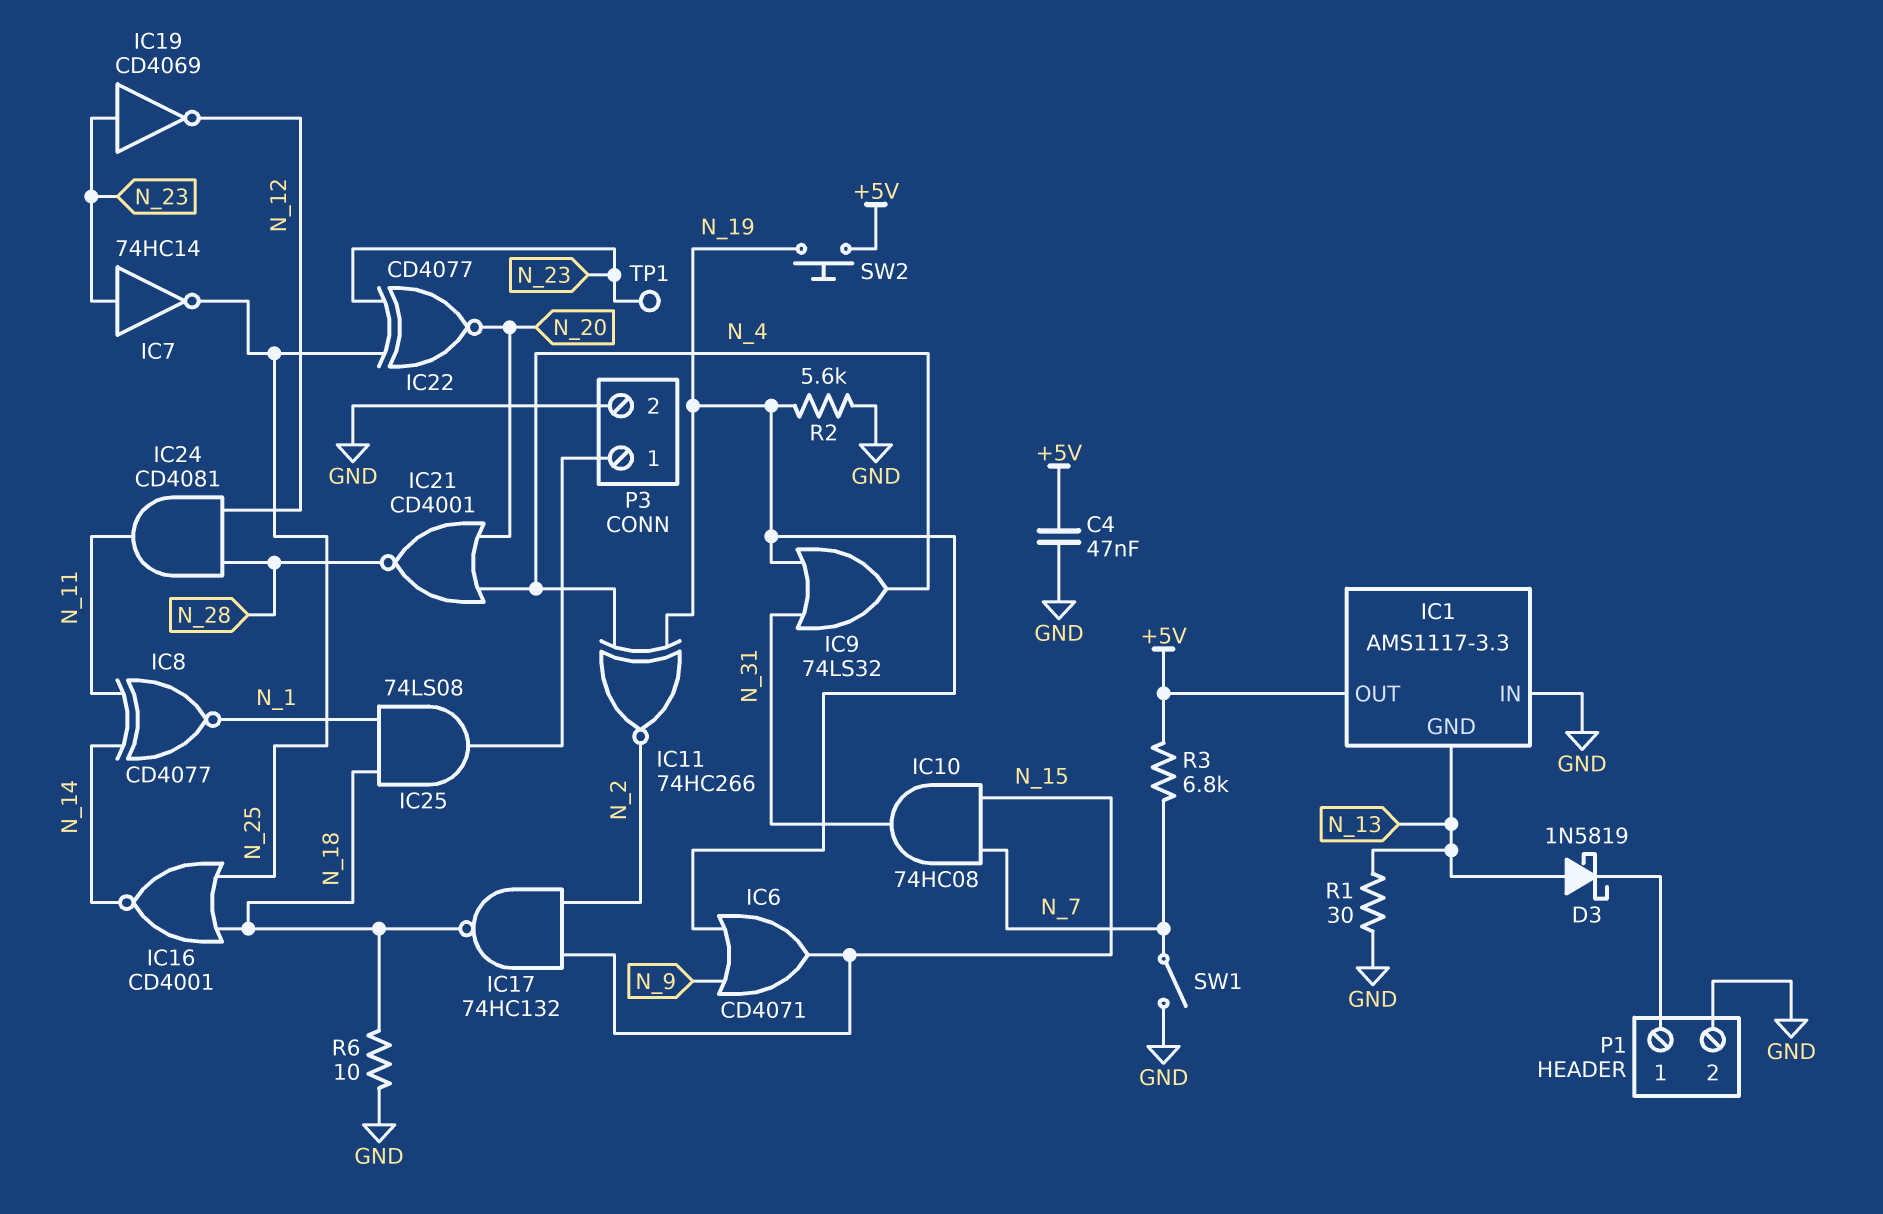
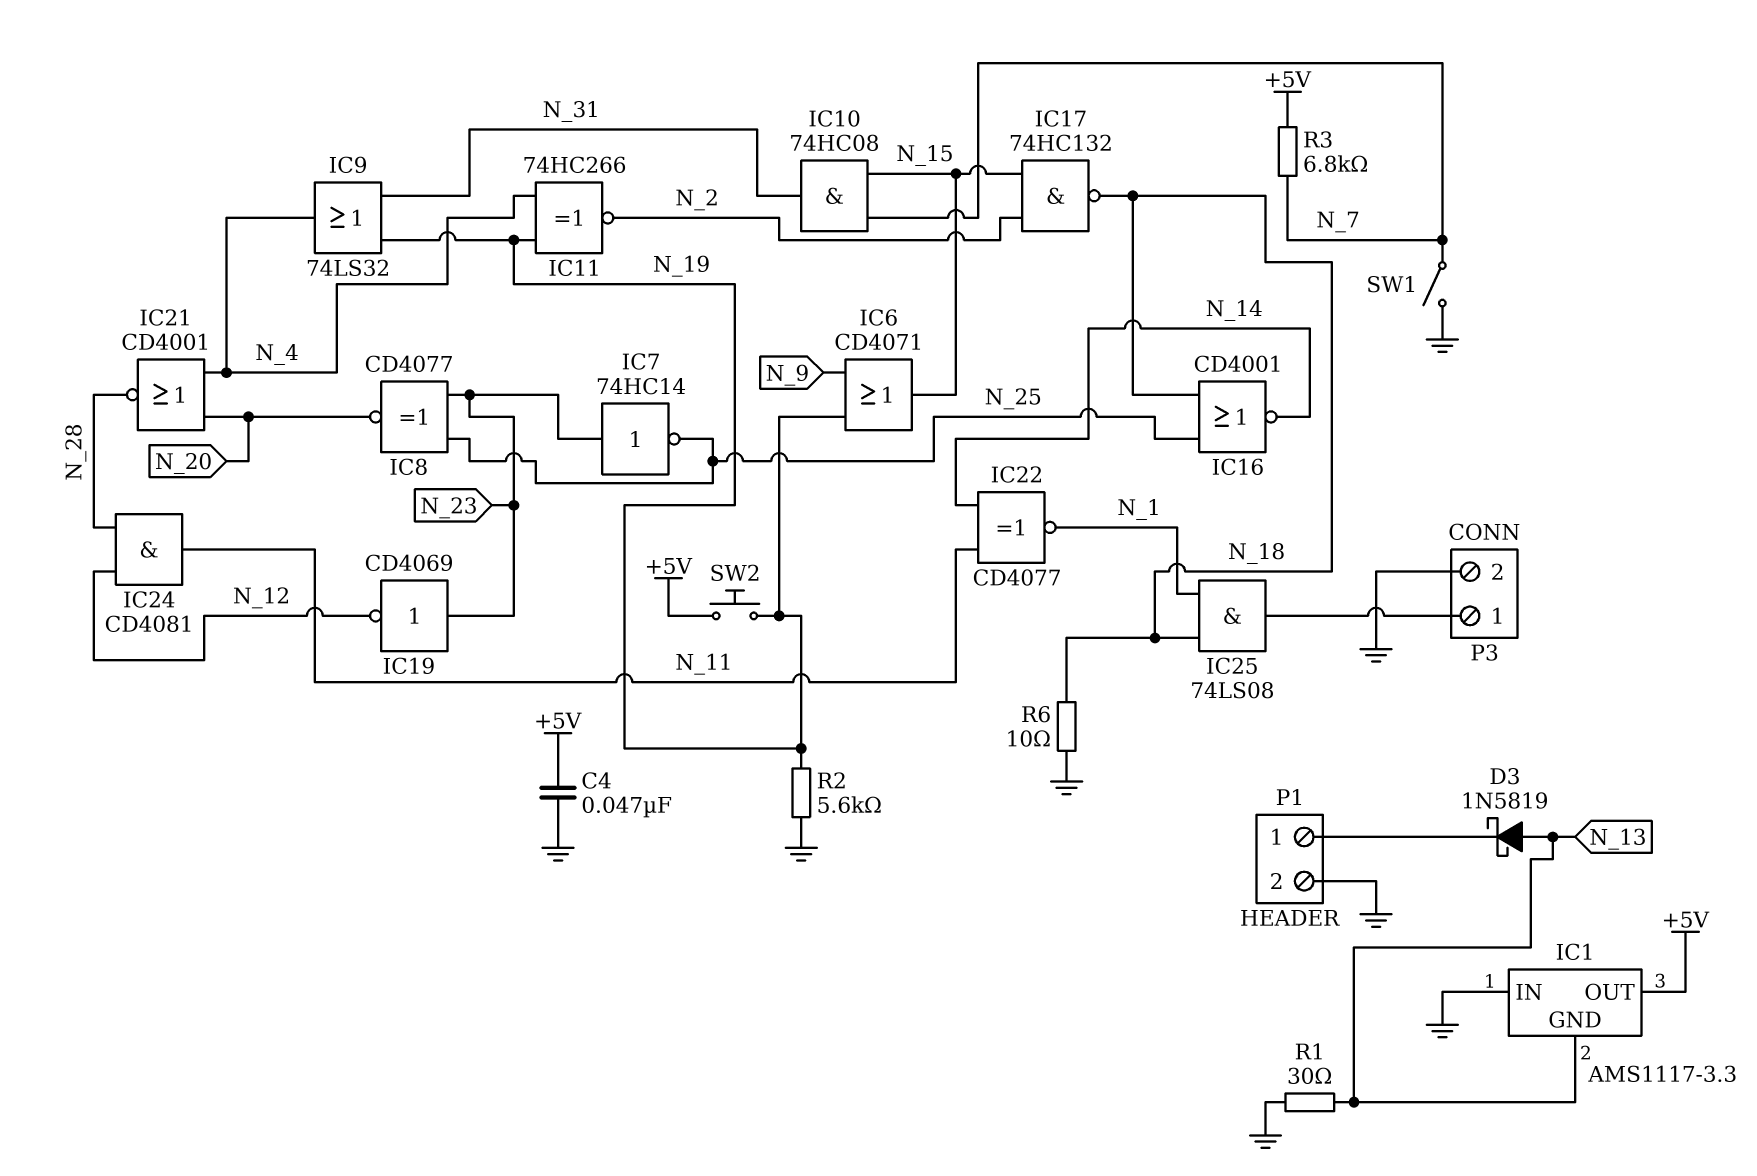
IC8: XNOR CD4077 (in N_11, in N_14, out N_1) -> XNOR CD4077 (in N_23, in N_25, out N_20)
IC22: XNOR CD4077 (in N_23, in N_25, out N_20) -> XNOR CD4077 (in N_11, in N_14, out N_1)
TP1: test point (N_23) -> none

